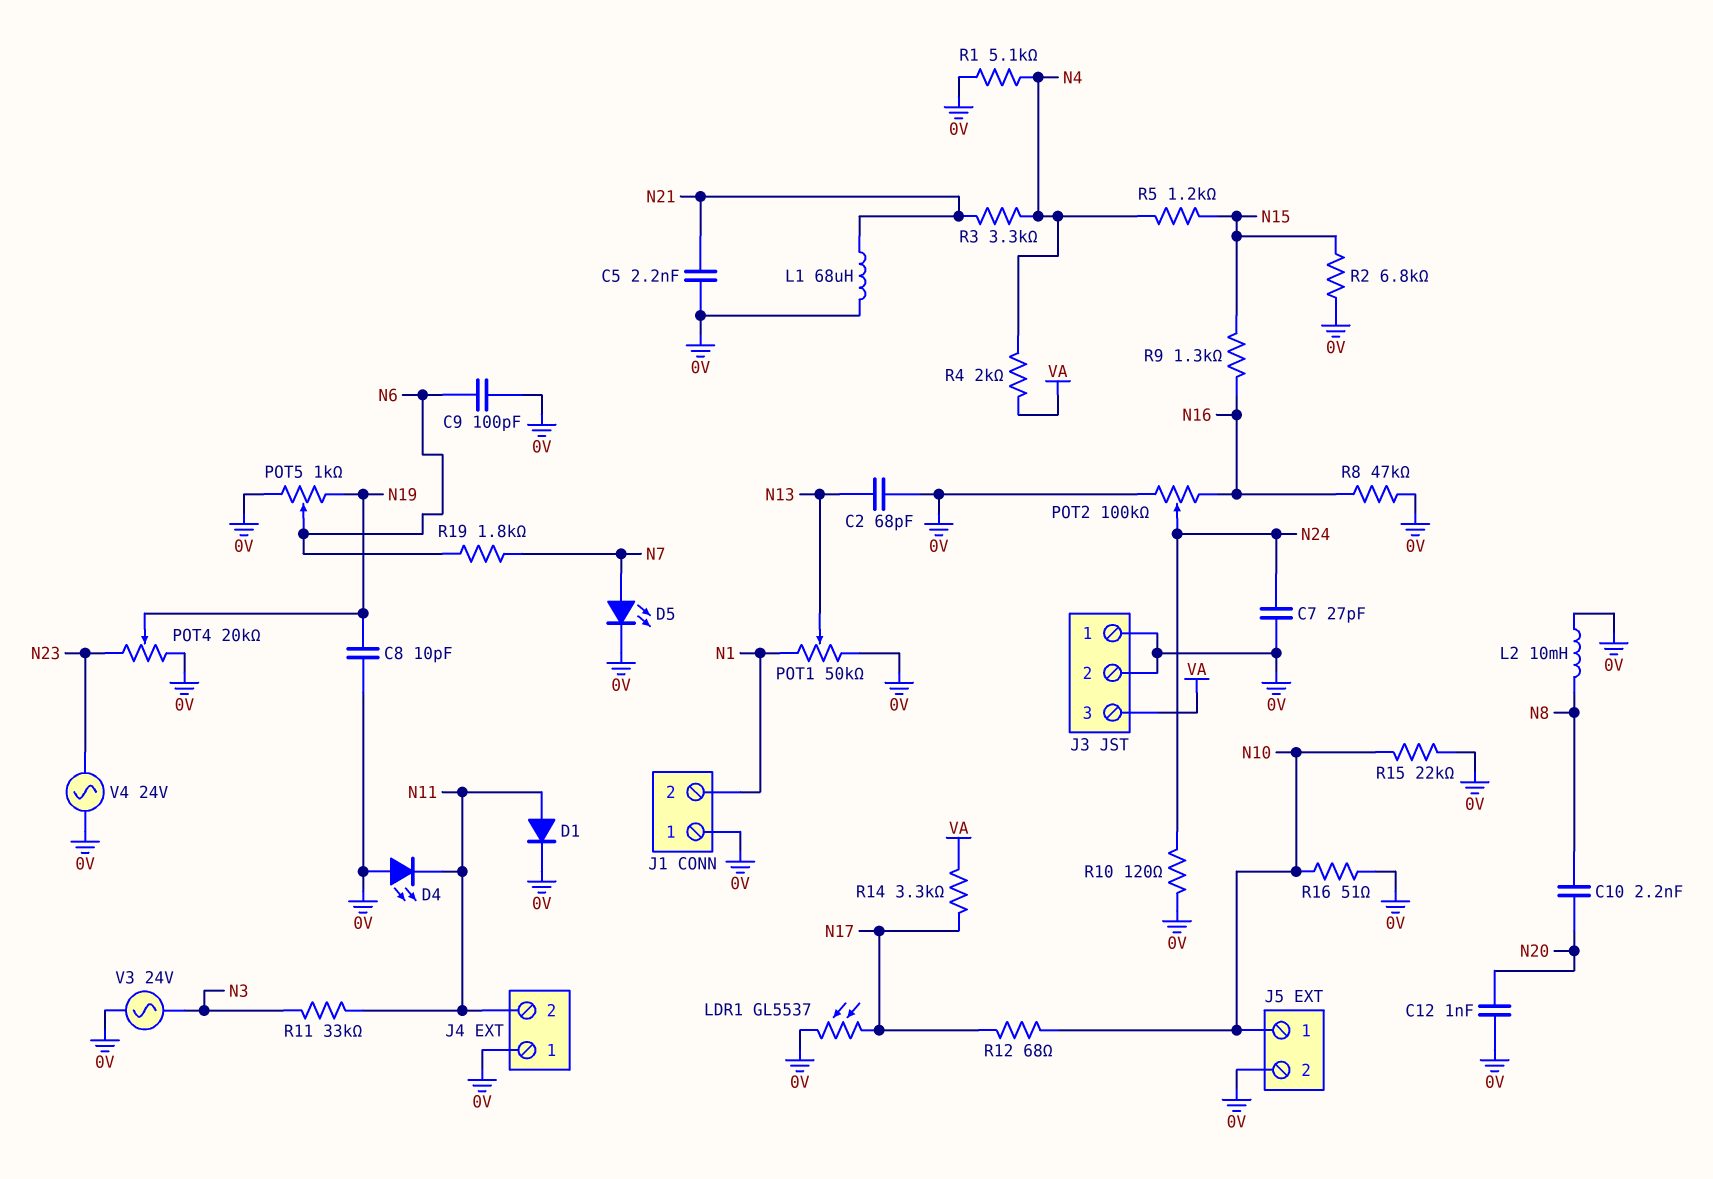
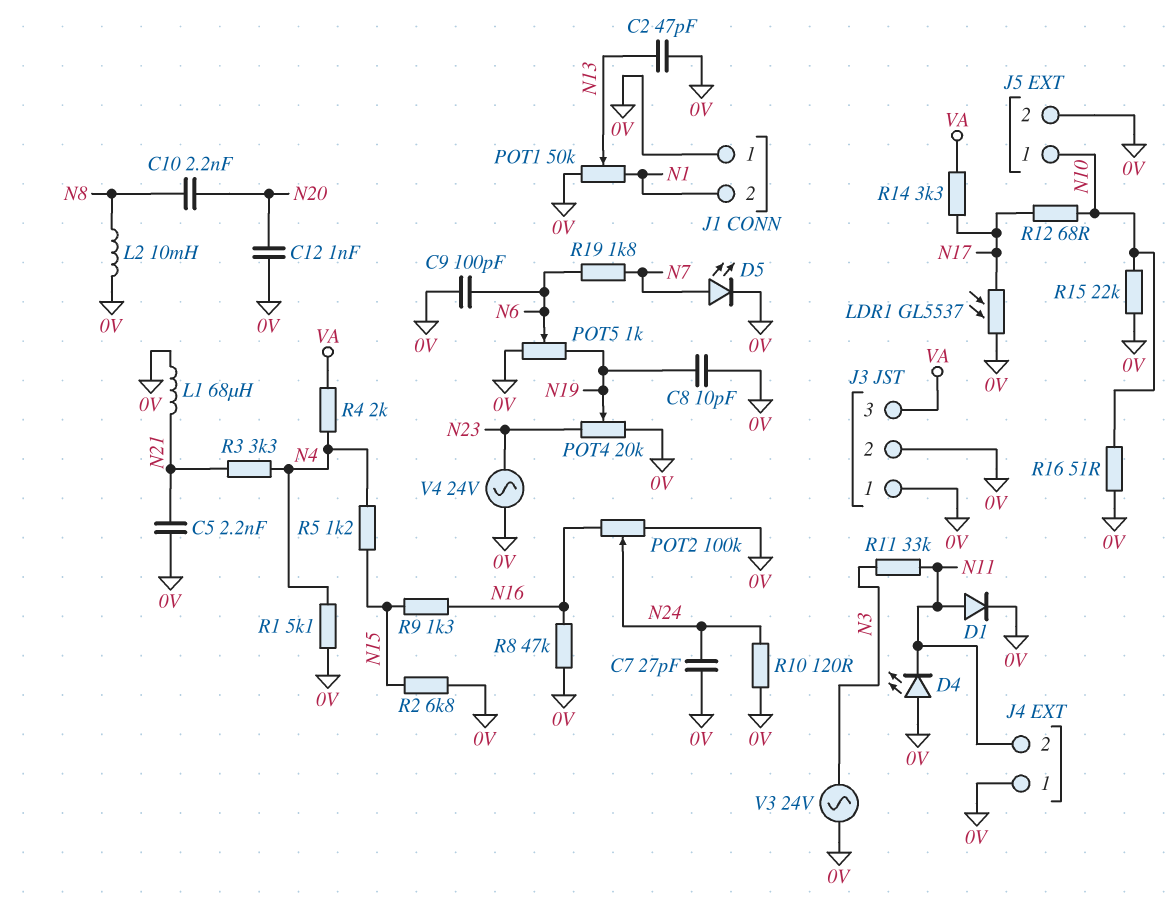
C2: 68pF (0V, N13) -> 47pF (0V, N13)

